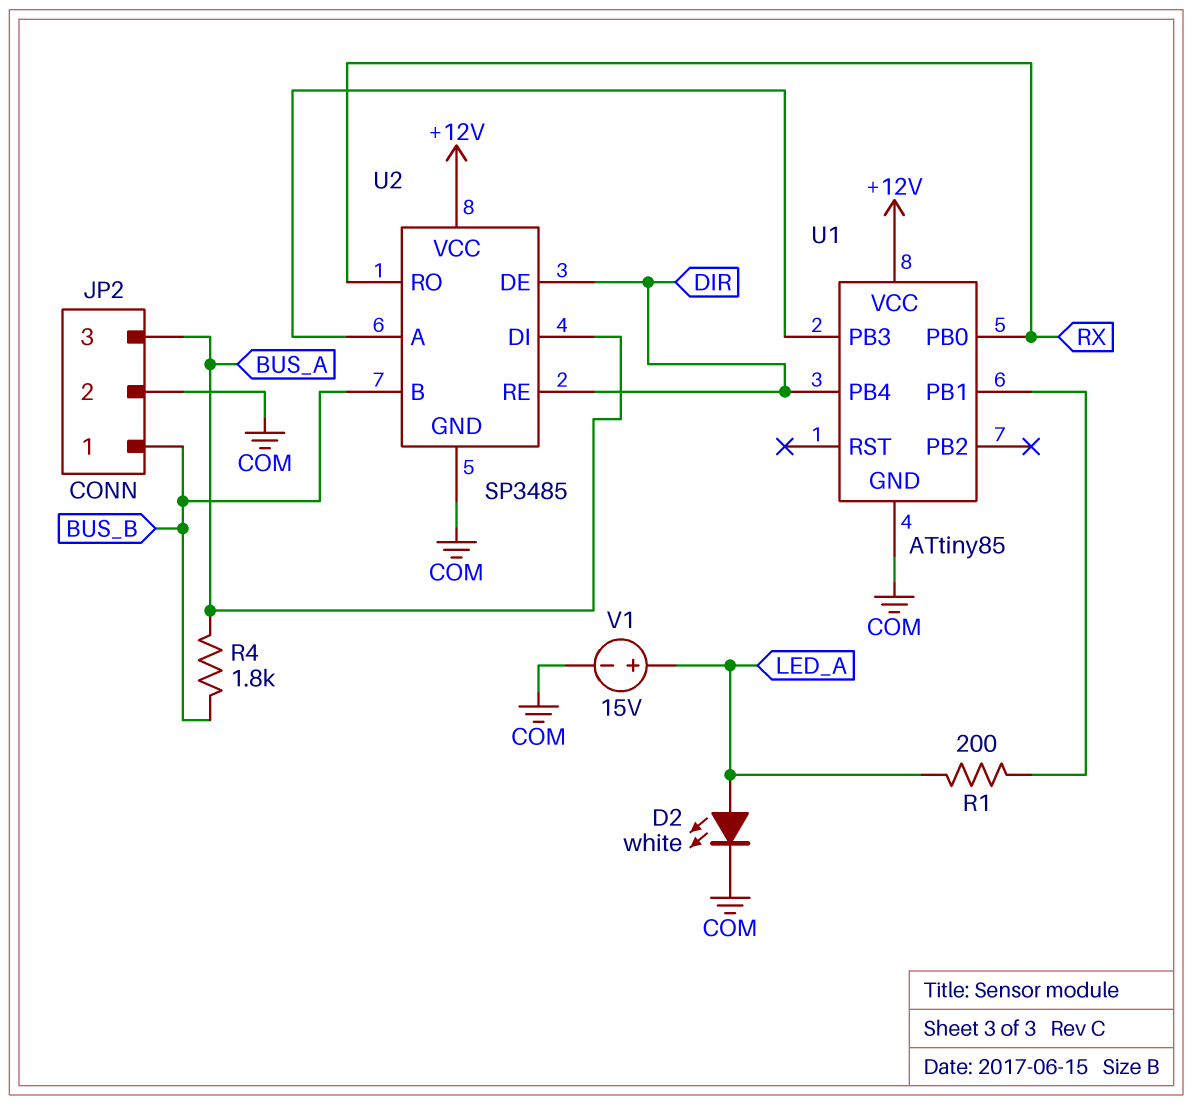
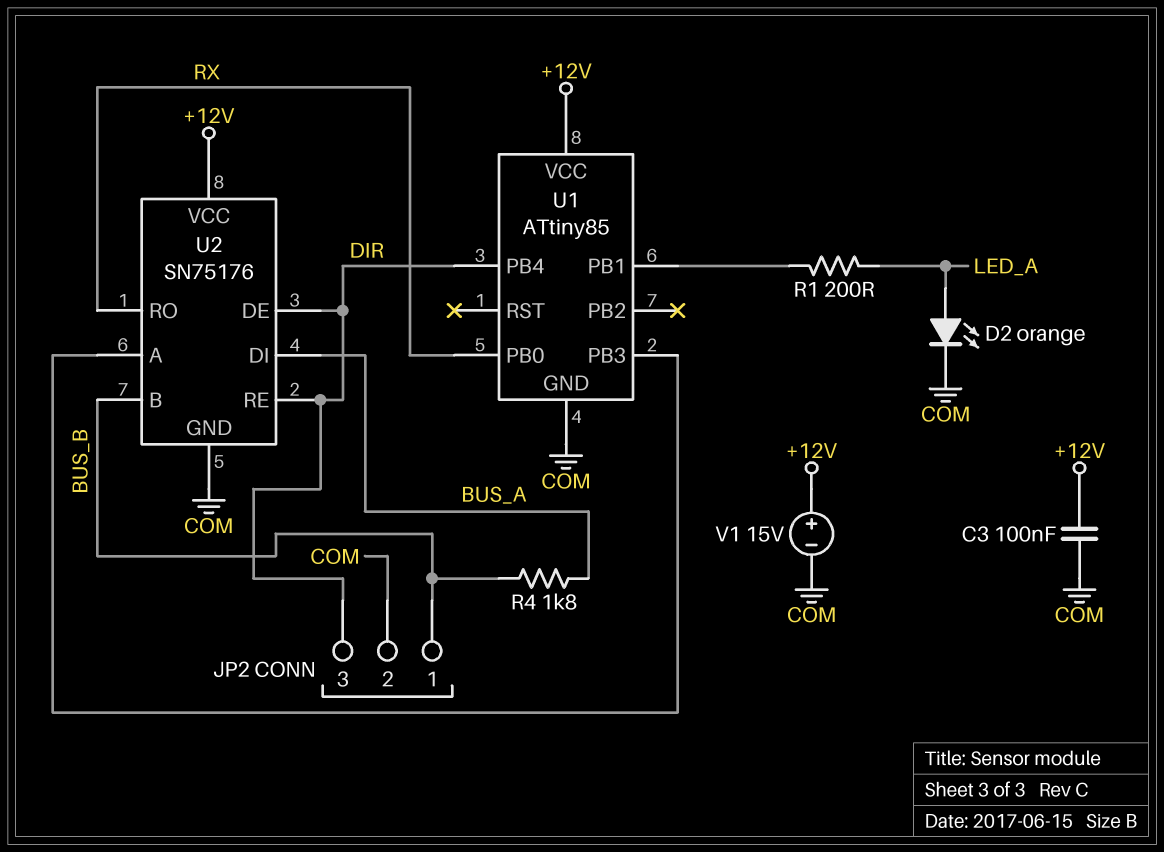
C3: none -> 100nF (+12V, COM)
D2: LED white (A LED_A, K COM) -> LED orange (A LED_A, K COM)
JP2 pin 3: BUS_A -> DIR
U2: SP3485 -> SN75176
V1: 15V (plus LED_A, minus COM) -> 15V (plus +12V, minus COM)

